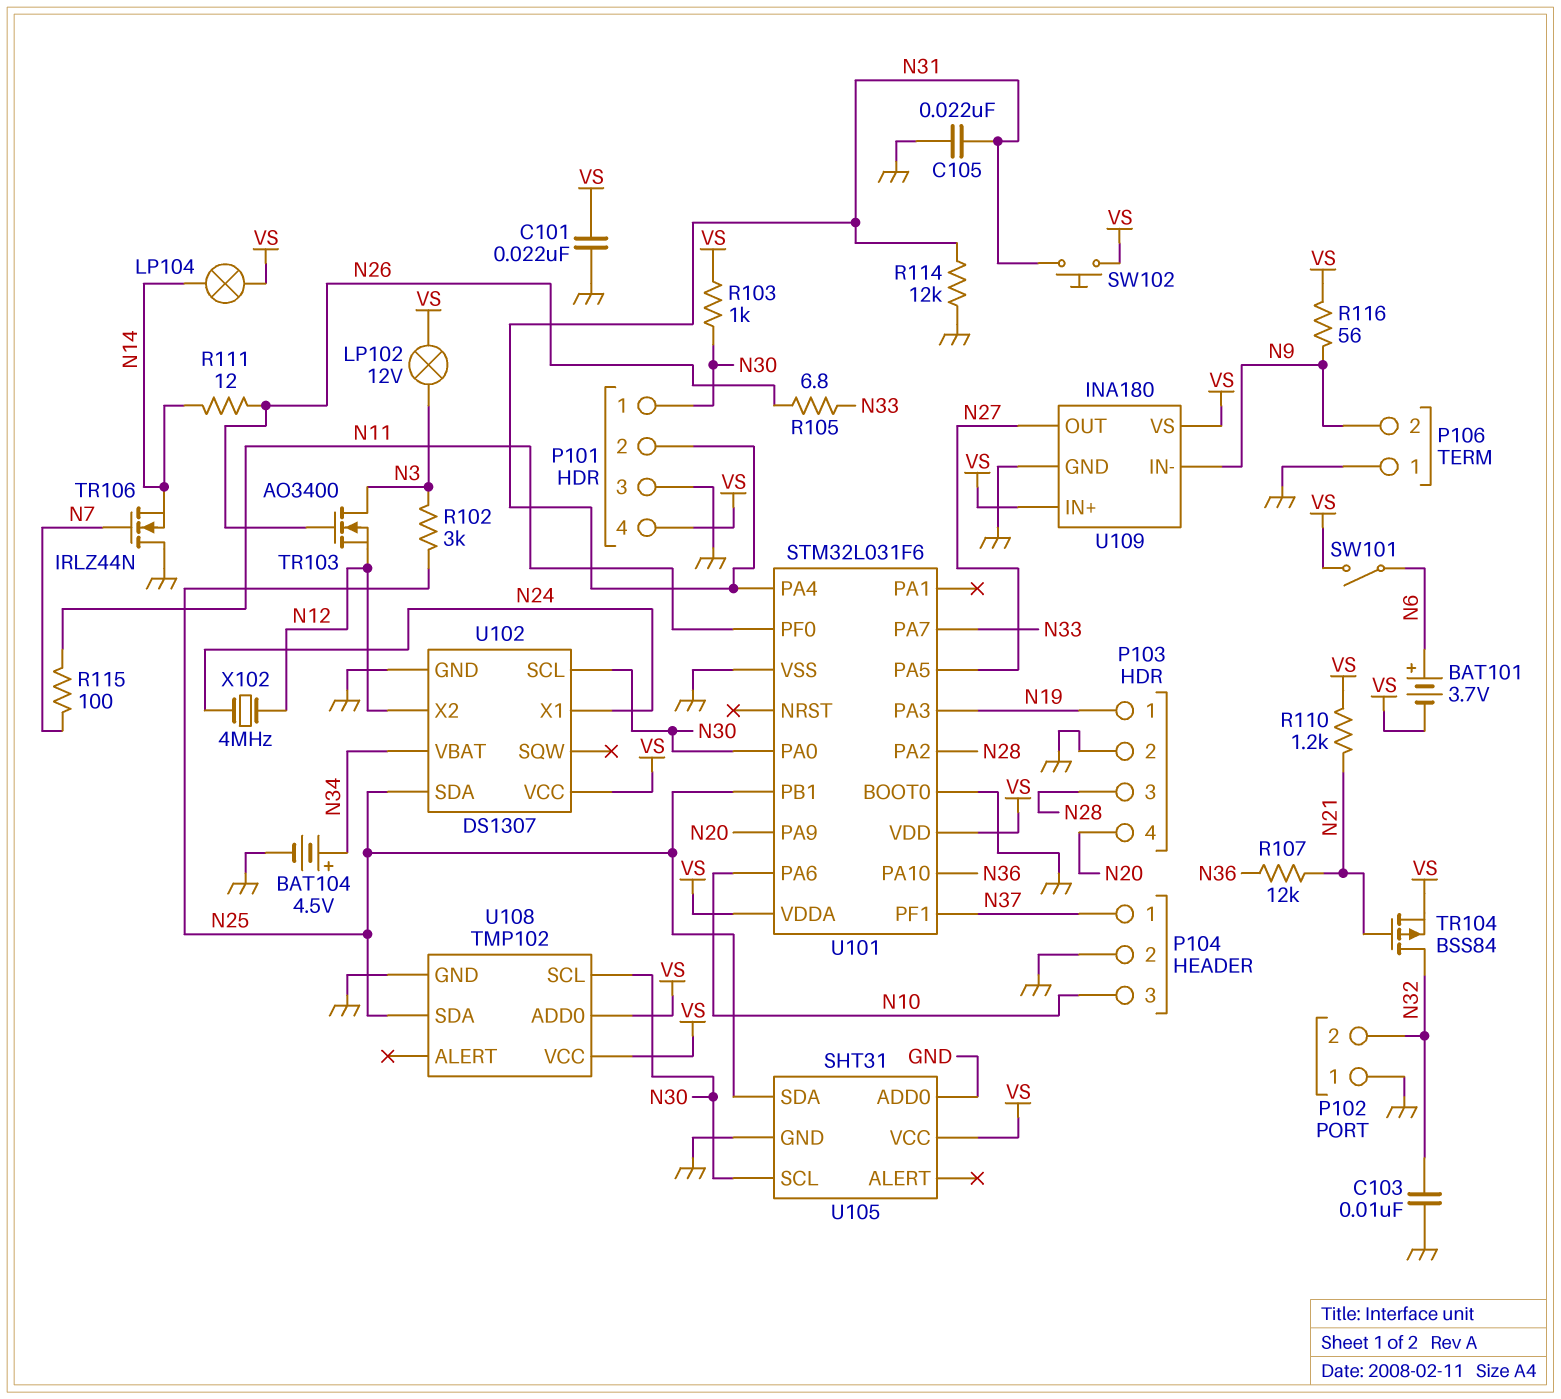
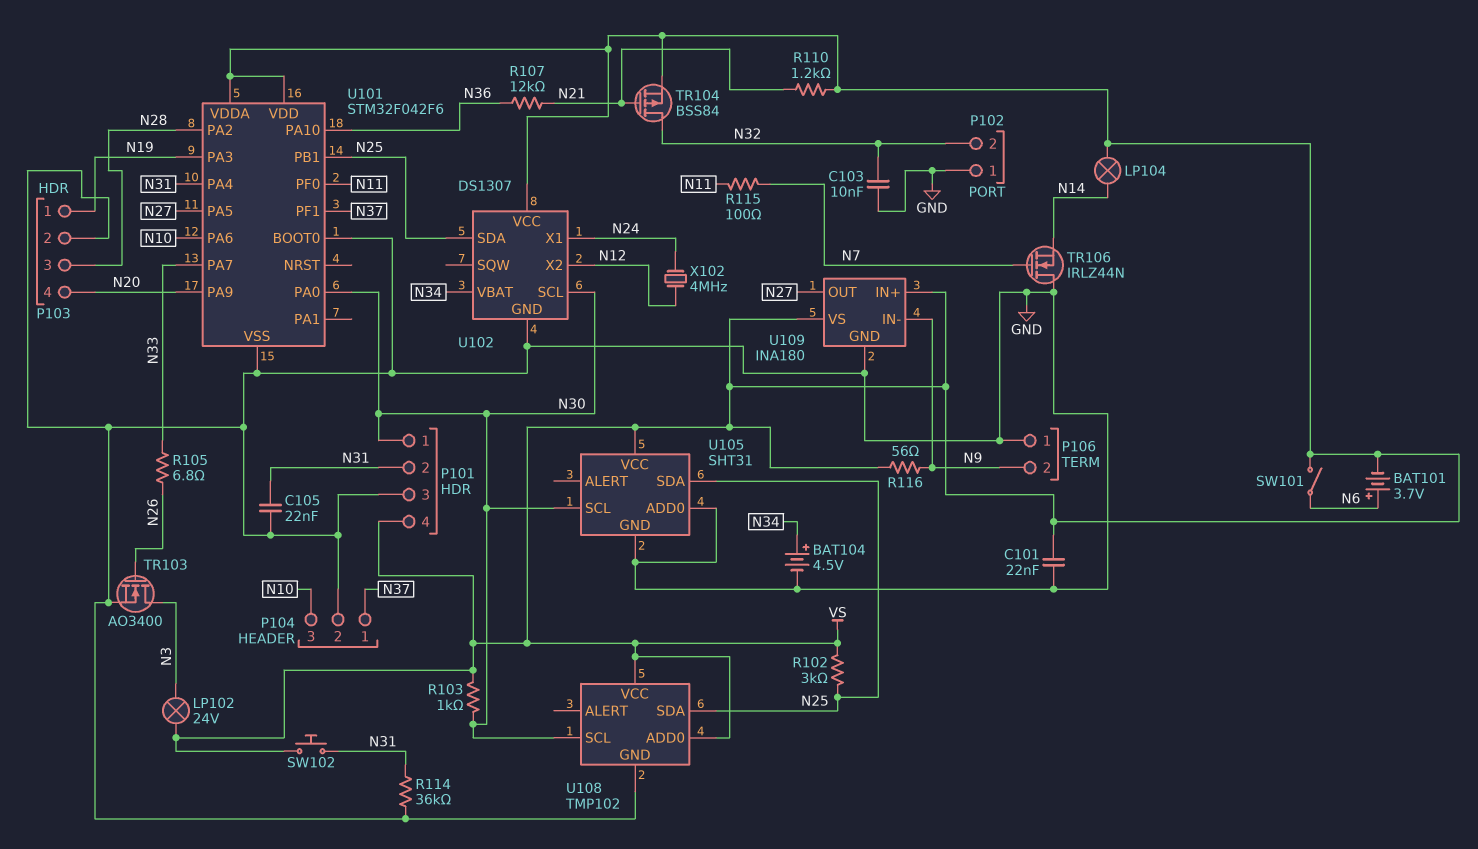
LP102: lamp 12V (N3, VS) -> lamp 24V (N3, VS)
R102: 3k (N3, N25) -> 3k (N25, VS)
R111: 12 (N14, N26) -> none
R114: 12k (GND, N31) -> 36k (GND, N31)
TR103: NMOS AO3400 (G N26, D N3, S N12) -> NMOS AO3400 (G N26, D N3, S GND)
U101: STM32L031F6 -> STM32F042F6

